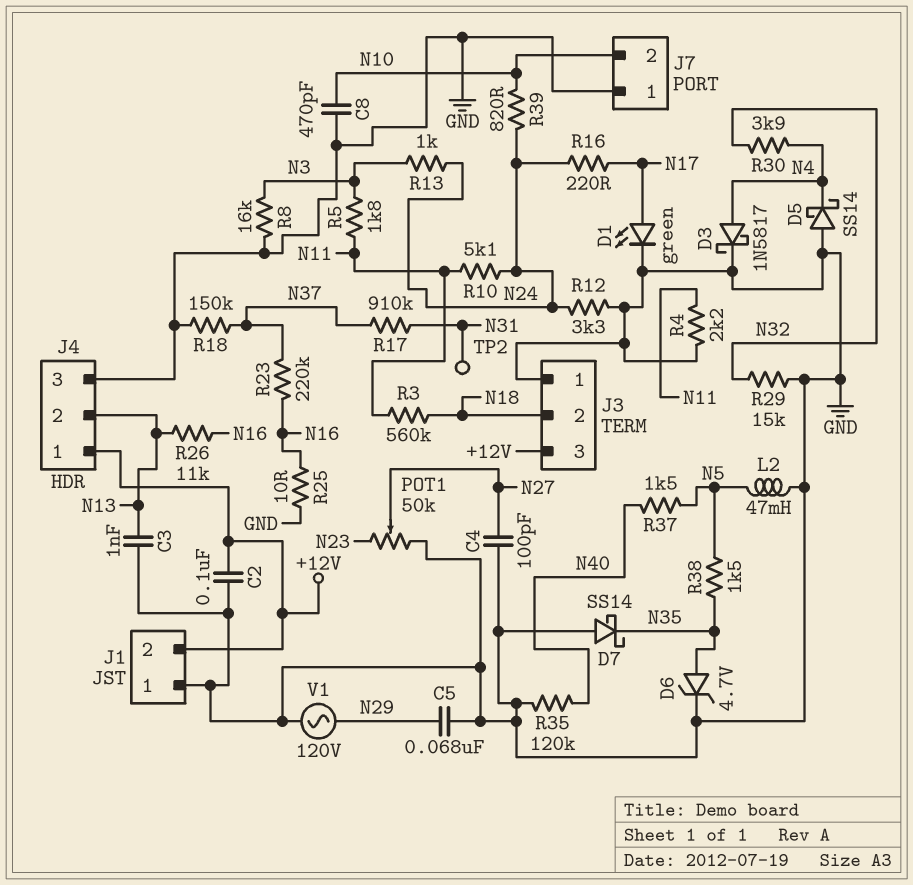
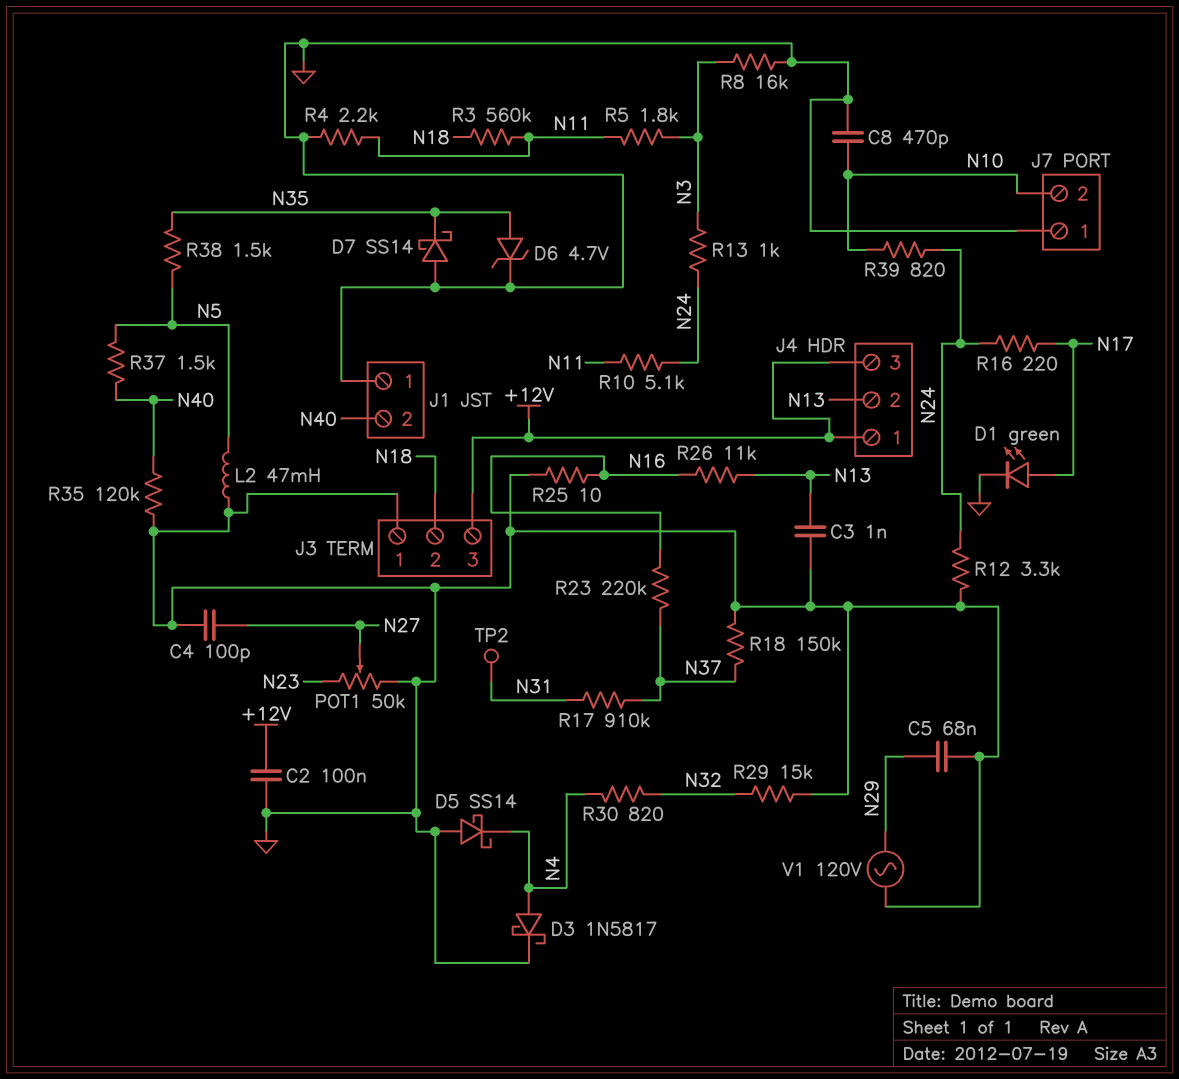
J1 pin 2: +12V -> N40
J4 pin 3: GND -> +12V
R30: 3.9k (N4, N32) -> 820 (N4, N32)

